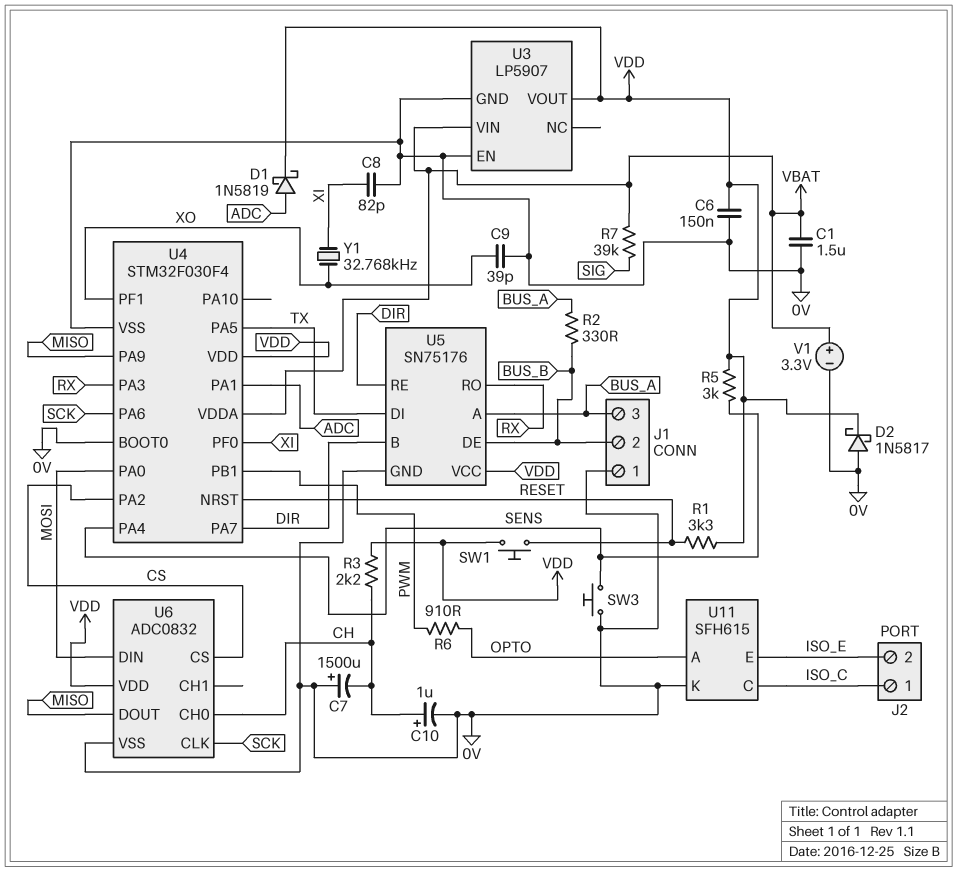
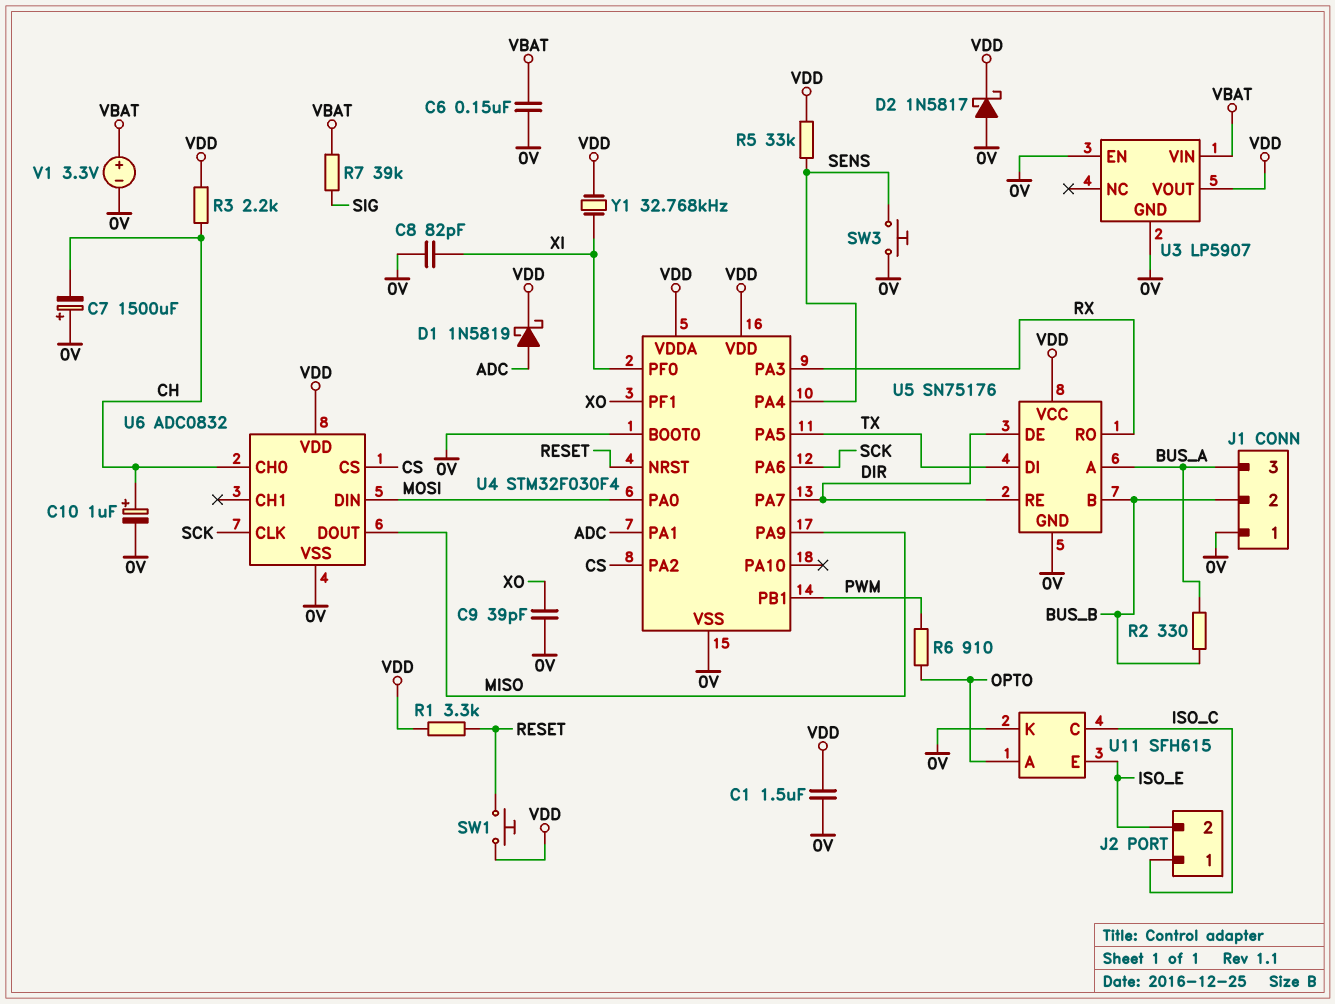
C1: 1.5uF (0V, VBAT) -> 1.5uF (0V, VDD)
C6: 150nF (0V, VDD) -> 150nF (0V, VBAT)
R5: 3k (SENS, VDD) -> 33k (SENS, VDD)
U4 pin VDDA: VBAT -> VDD
U5 pin B: DIR -> BUS_B
U5 pin DE: BUS_B -> DIR
Y1: 32.768kHz (XI, XO) -> 32.768kHz (VDD, XI)

